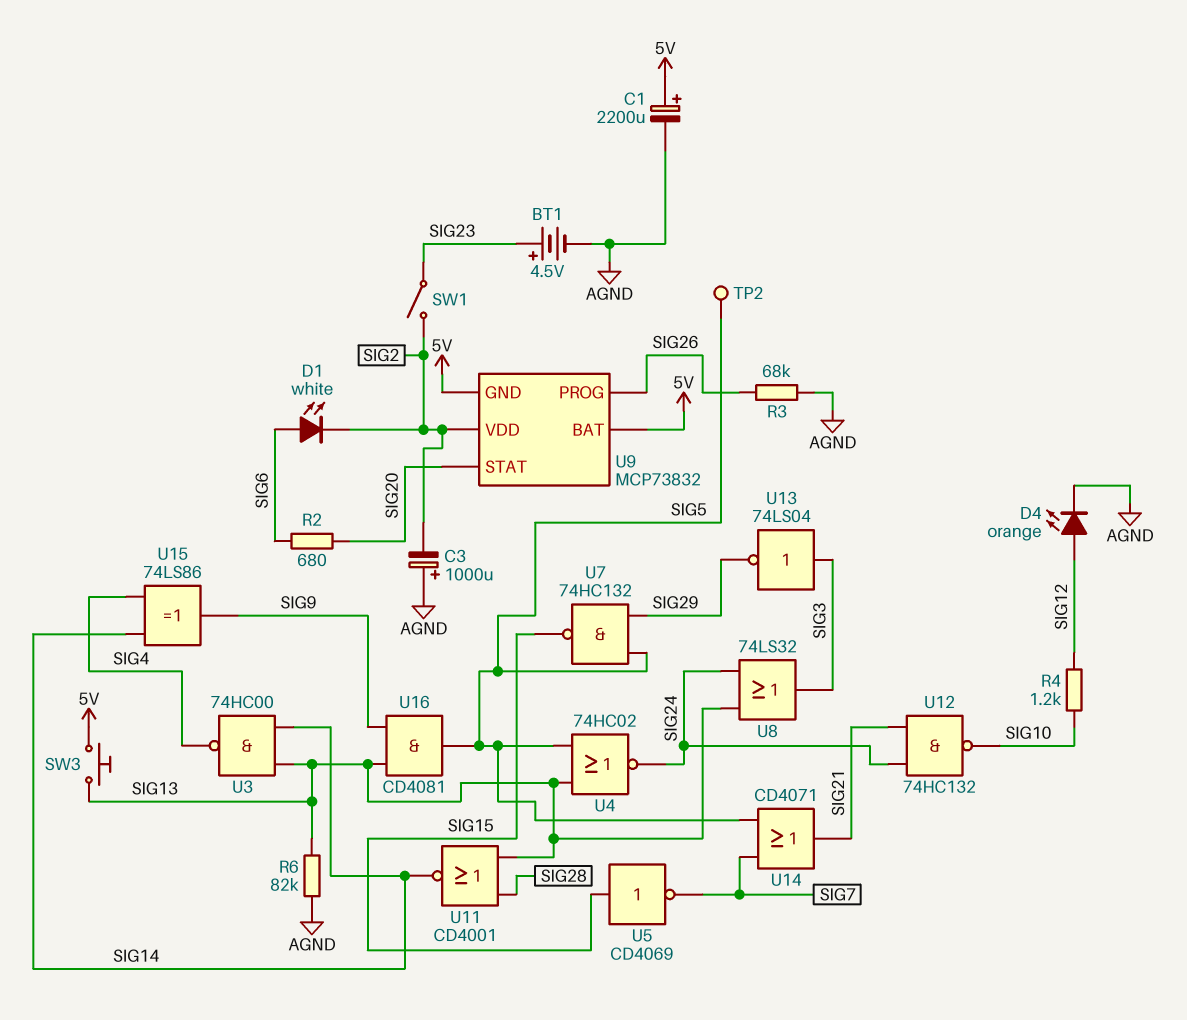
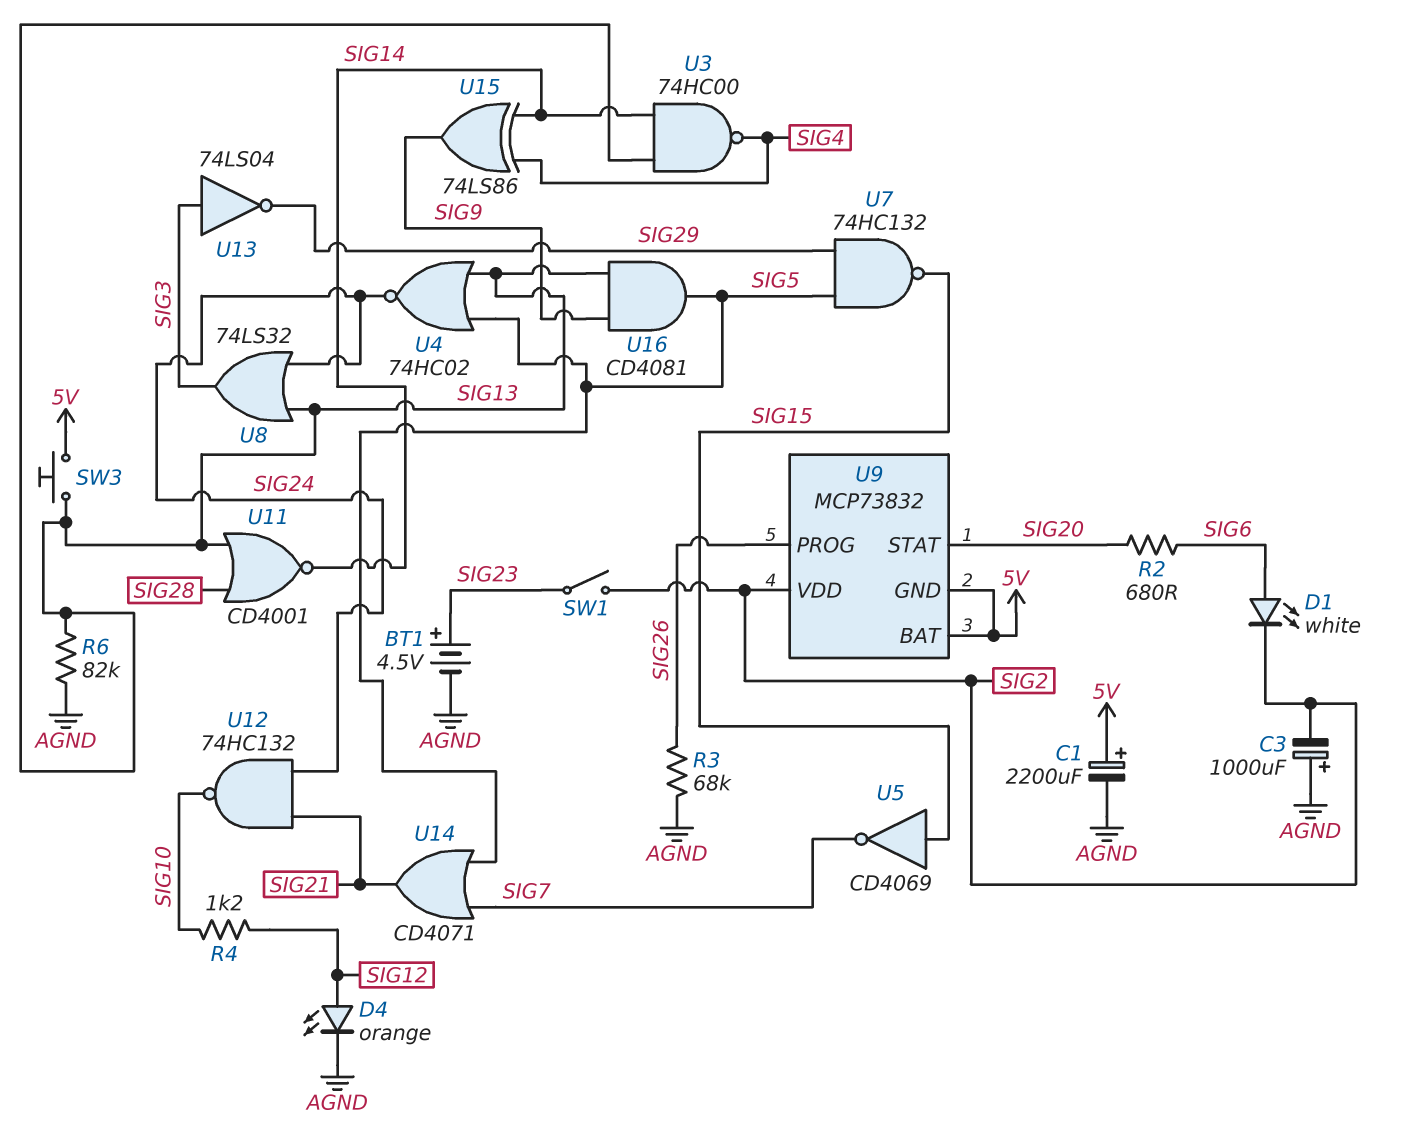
TP2: test point (SIG5) -> none

